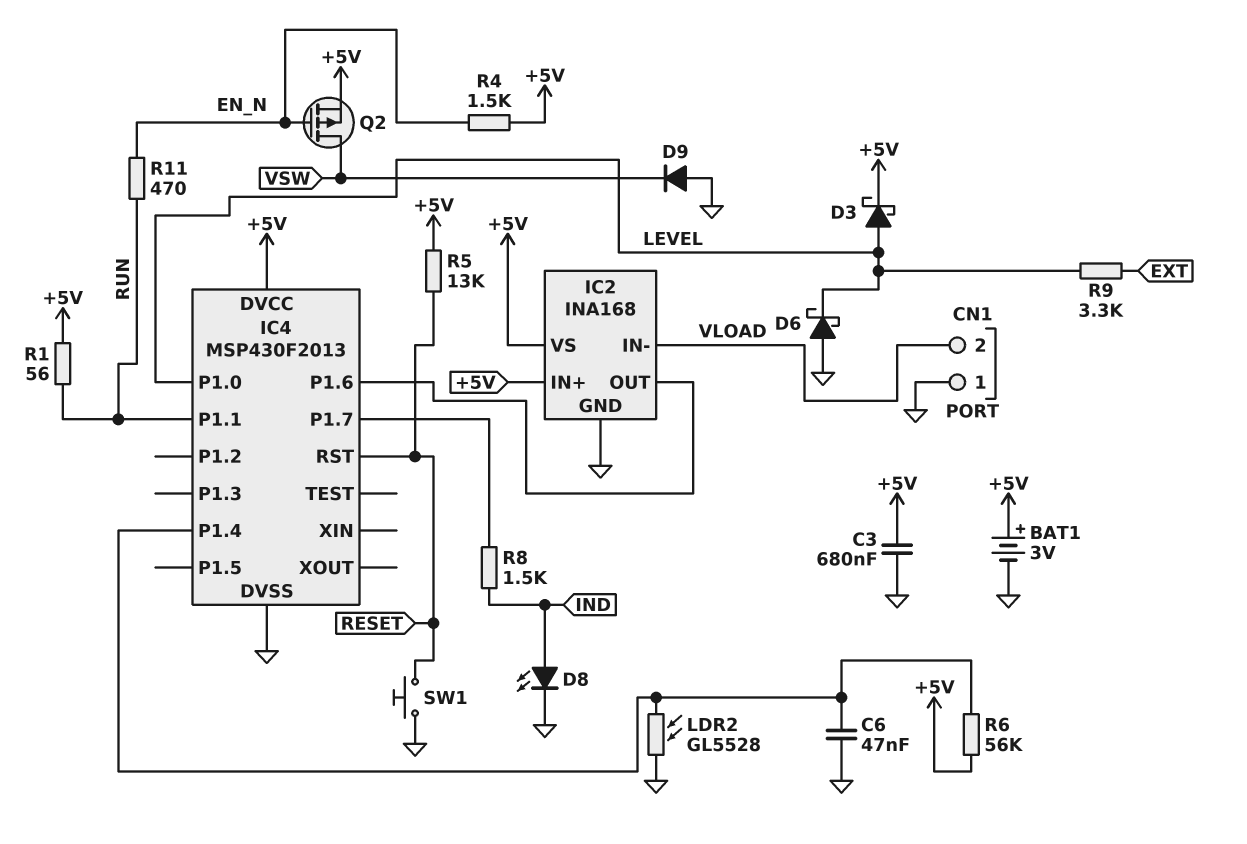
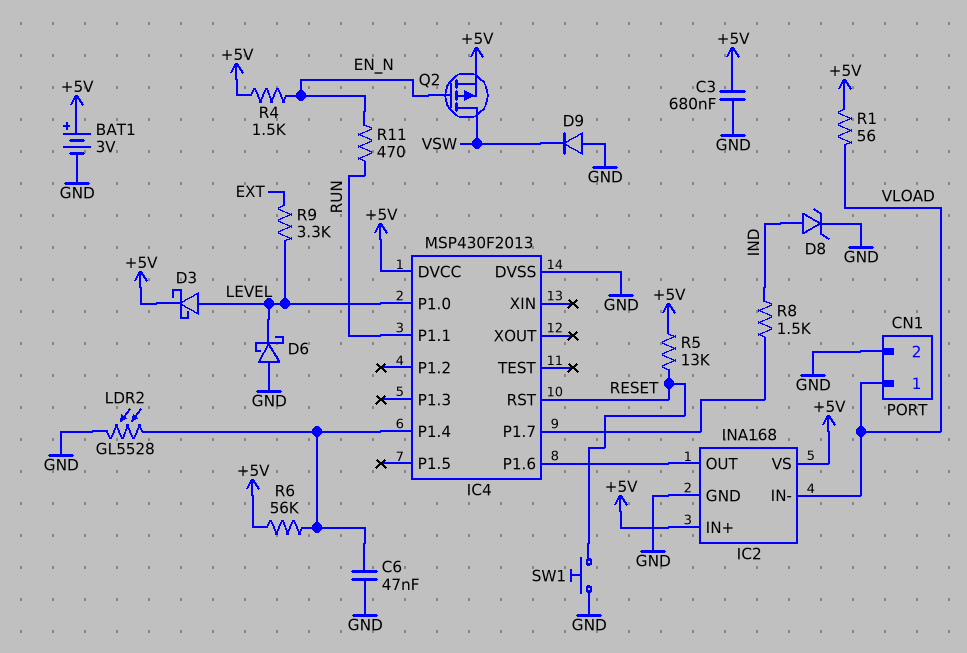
CN1 pin 1: GND -> VLOAD
CN1 pin 2: VLOAD -> GND
D8: LED (A IND, K GND) -> zener (A IND, K GND)
R1: 56 (+5V, RUN) -> 56 (+5V, VLOAD)

